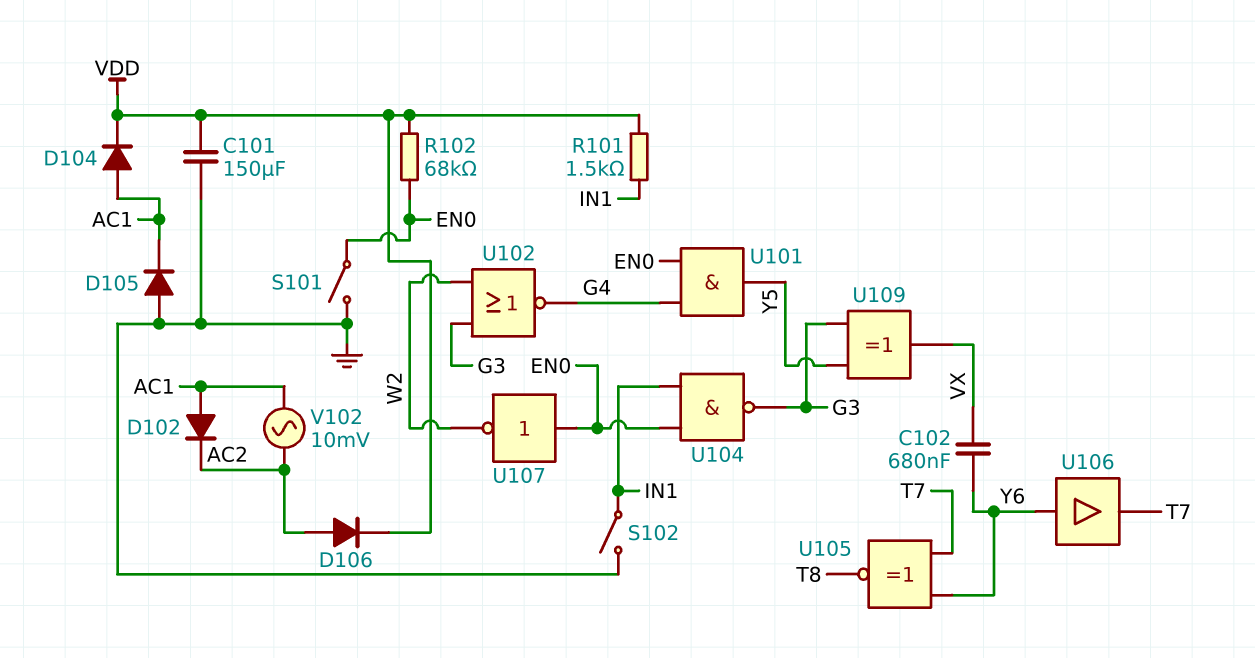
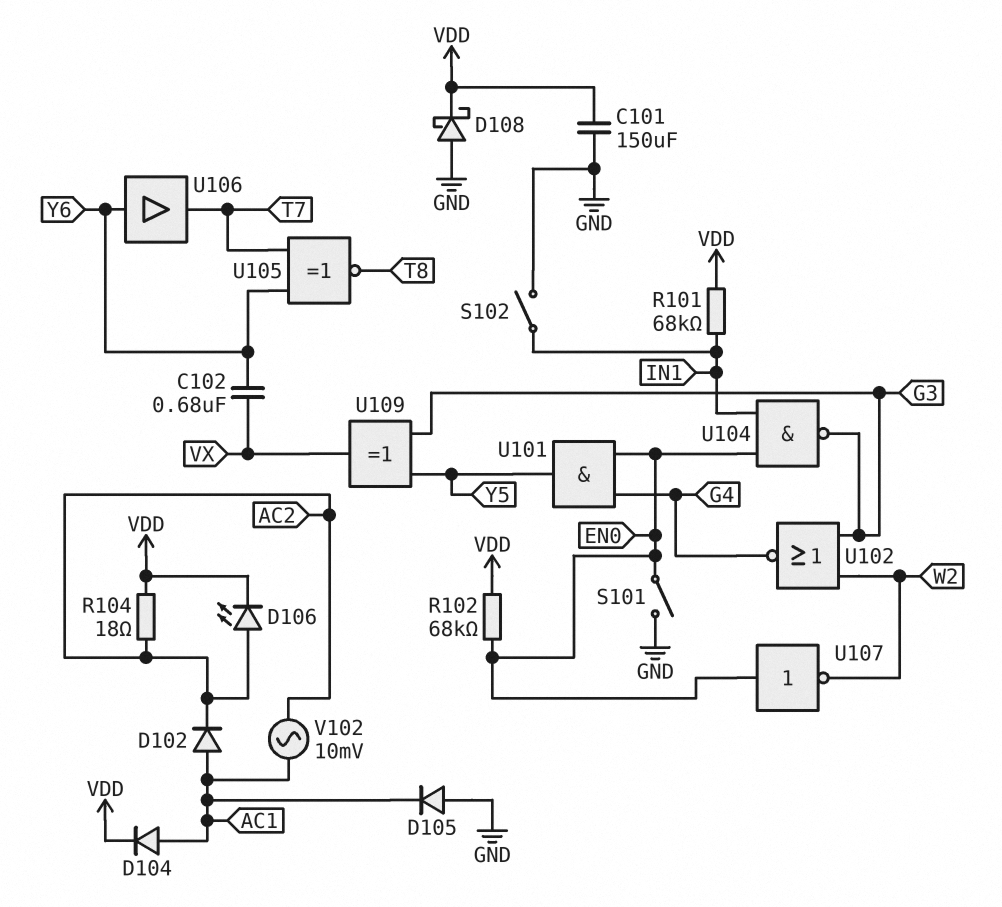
D106: diode (A AC2, K VDD) -> LED (A AC2, K VDD)
D108: none -> schottky (A GND, K VDD)
R101: 1.5k (IN1, VDD) -> 68k (IN1, VDD)
R104: none -> 18 (AC2, VDD)

